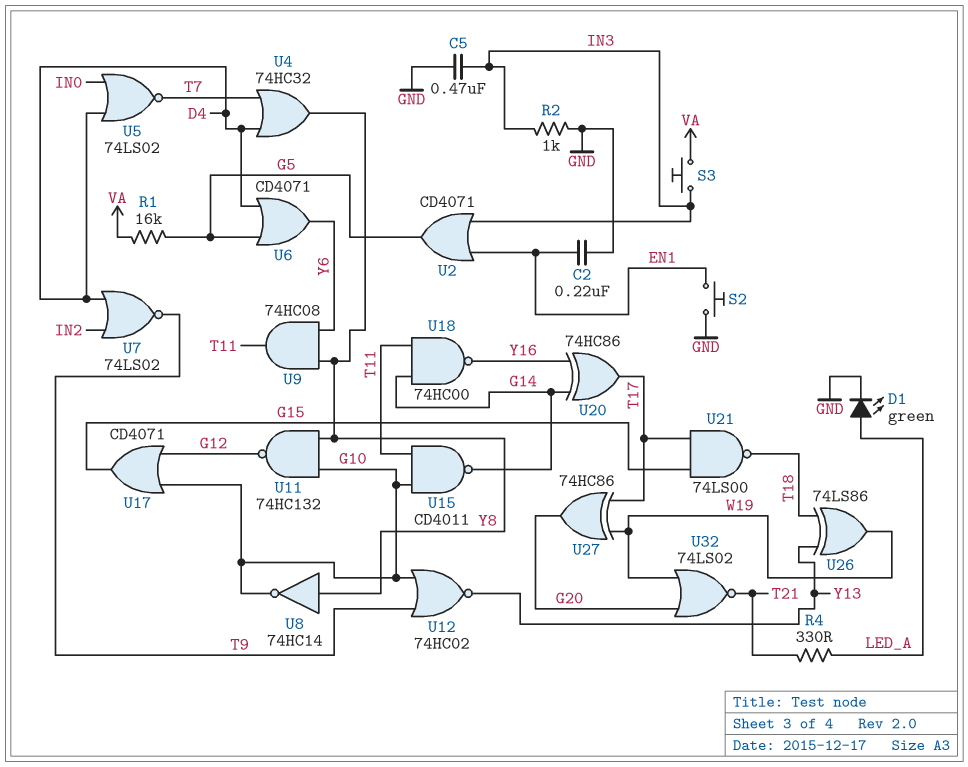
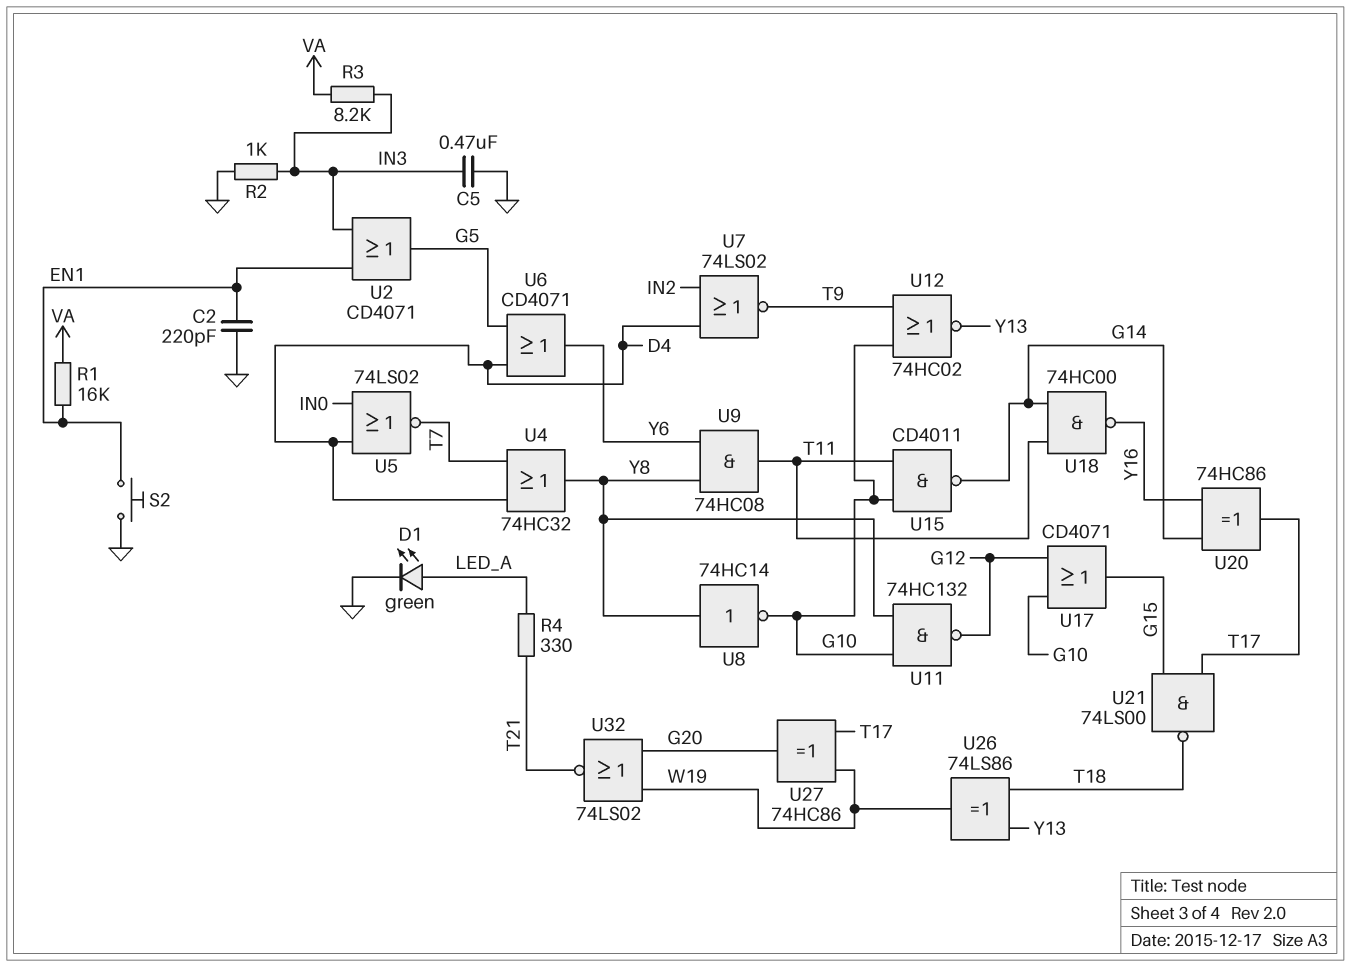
C2: 220nF (EN1, GND) -> 220pF (EN1, GND)
R1: 16k (G5, VA) -> 16k (EN1, VA)
R3: none -> 8.2k (IN3, VA)
S3: button (IN3, VA) -> none

